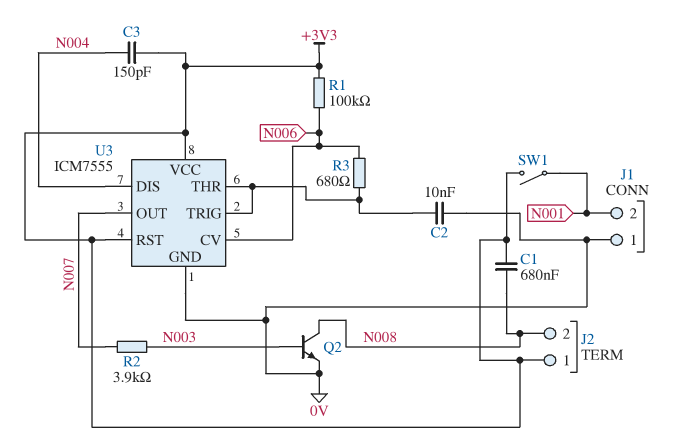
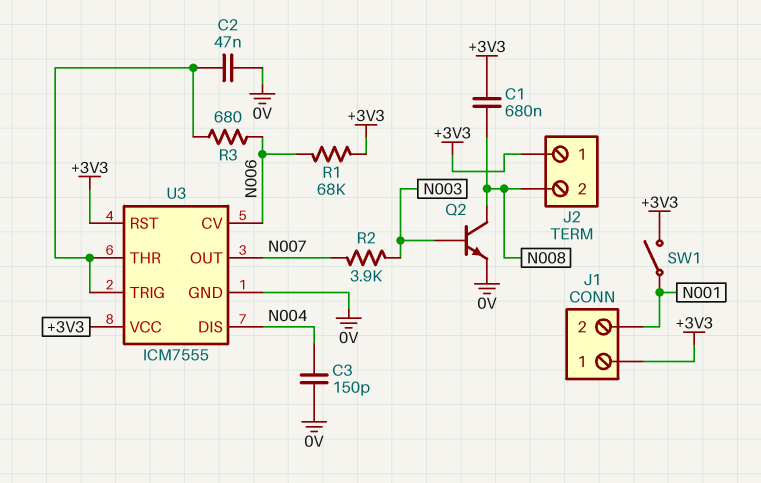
C2: 10nF (0V, U3/THR) -> 47nF (0V, U3/THR)
C3: 150pF (+3V3, N004) -> 150pF (0V, N004)
J1 pin 1: 0V -> +3V3
R1: 100k (+3V3, N006) -> 68k (+3V3, N006)

